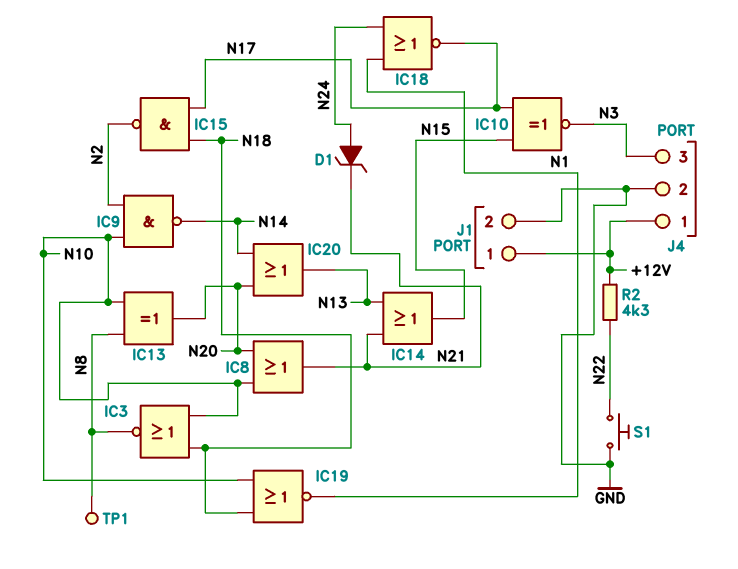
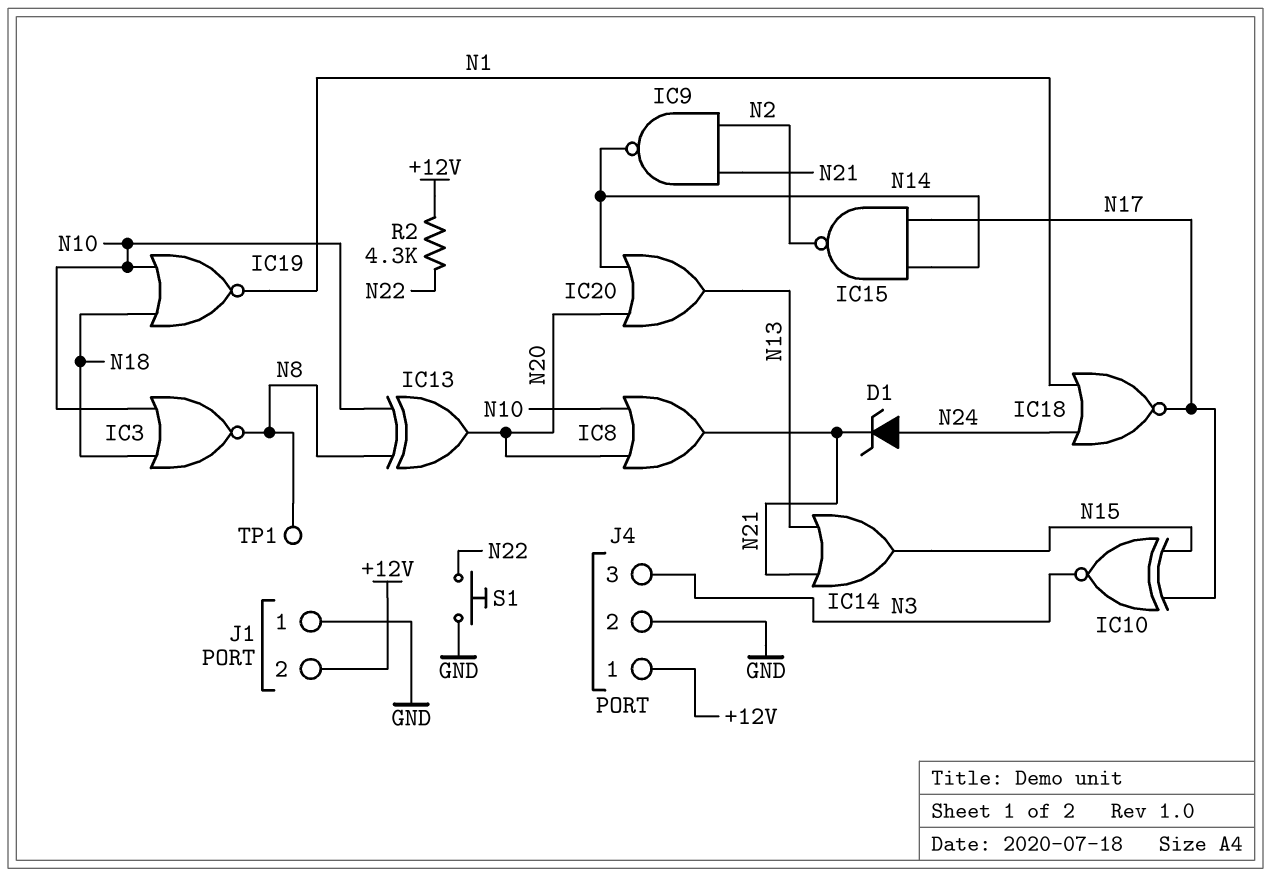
IC9: NAND (in N2, in N10, out N14) -> NAND (in N2, in N21, out N14)
IC15: NAND (in N17, in N18, out N2) -> NAND (in N14, in N17, out N2)
J1 pin 1: +12V -> GND
J1 pin 2: GND -> +12V

